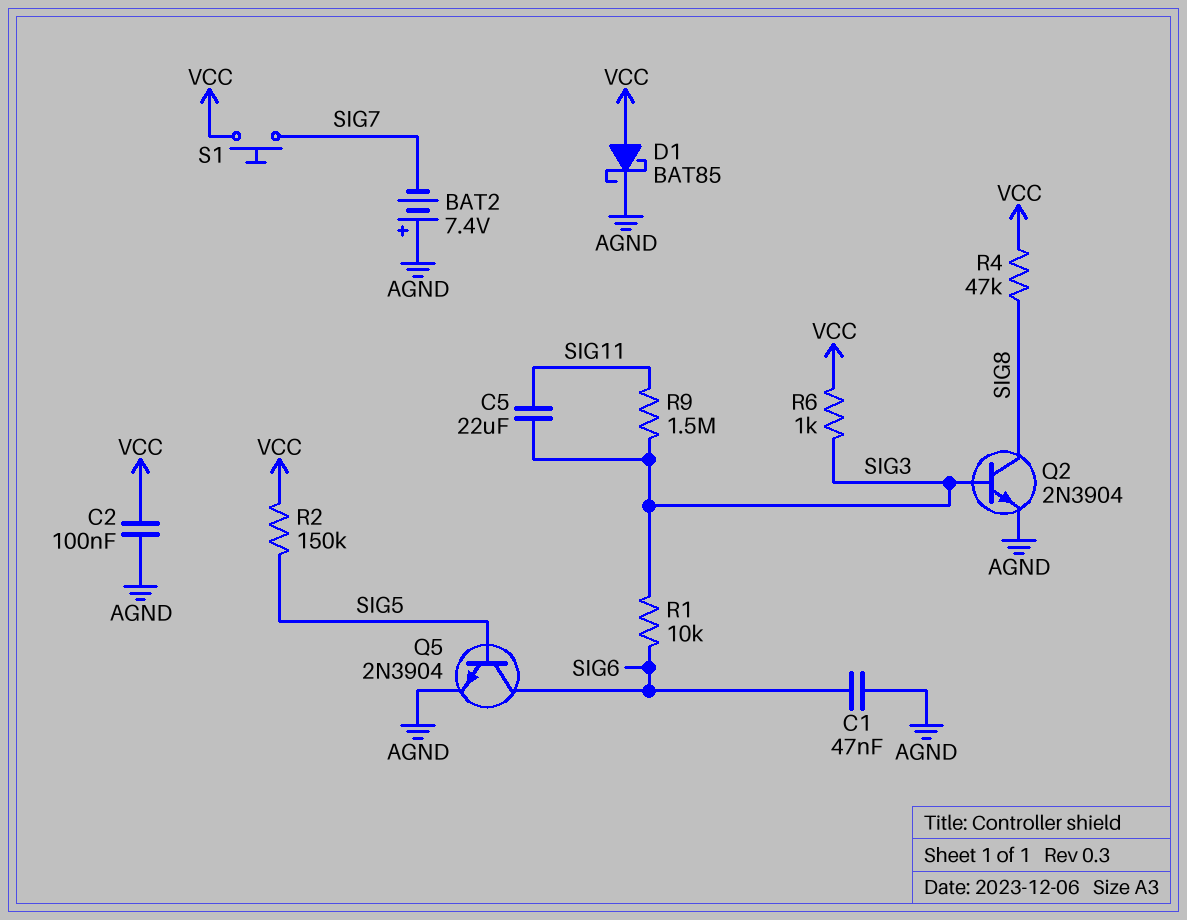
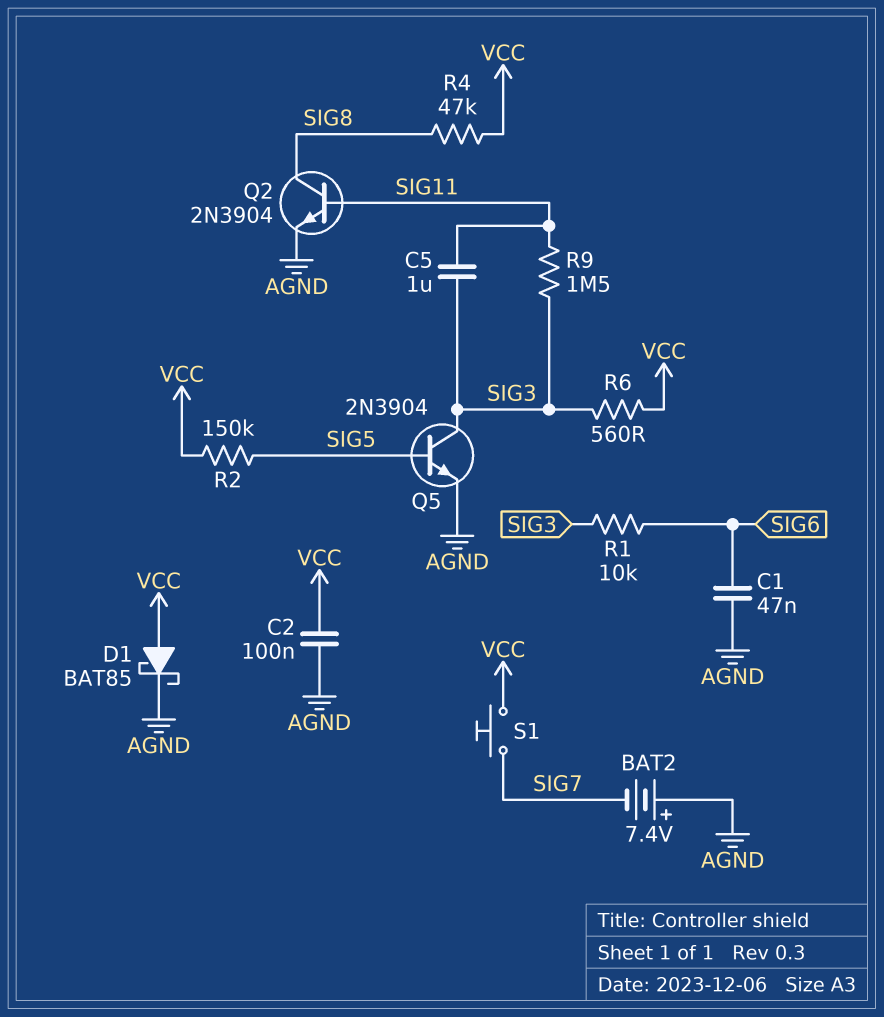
C5: 22uF (SIG3, SIG11) -> 1uF (SIG3, SIG11)
Q2: NPN 2N3904 (B SIG3, C SIG8, E AGND) -> NPN 2N3904 (B SIG11, C SIG8, E AGND)
Q5: NPN 2N3904 (B SIG5, C SIG6, E AGND) -> NPN 2N3904 (B SIG5, C SIG3, E AGND)
R6: 1k (SIG3, VCC) -> 560 (SIG3, VCC)

